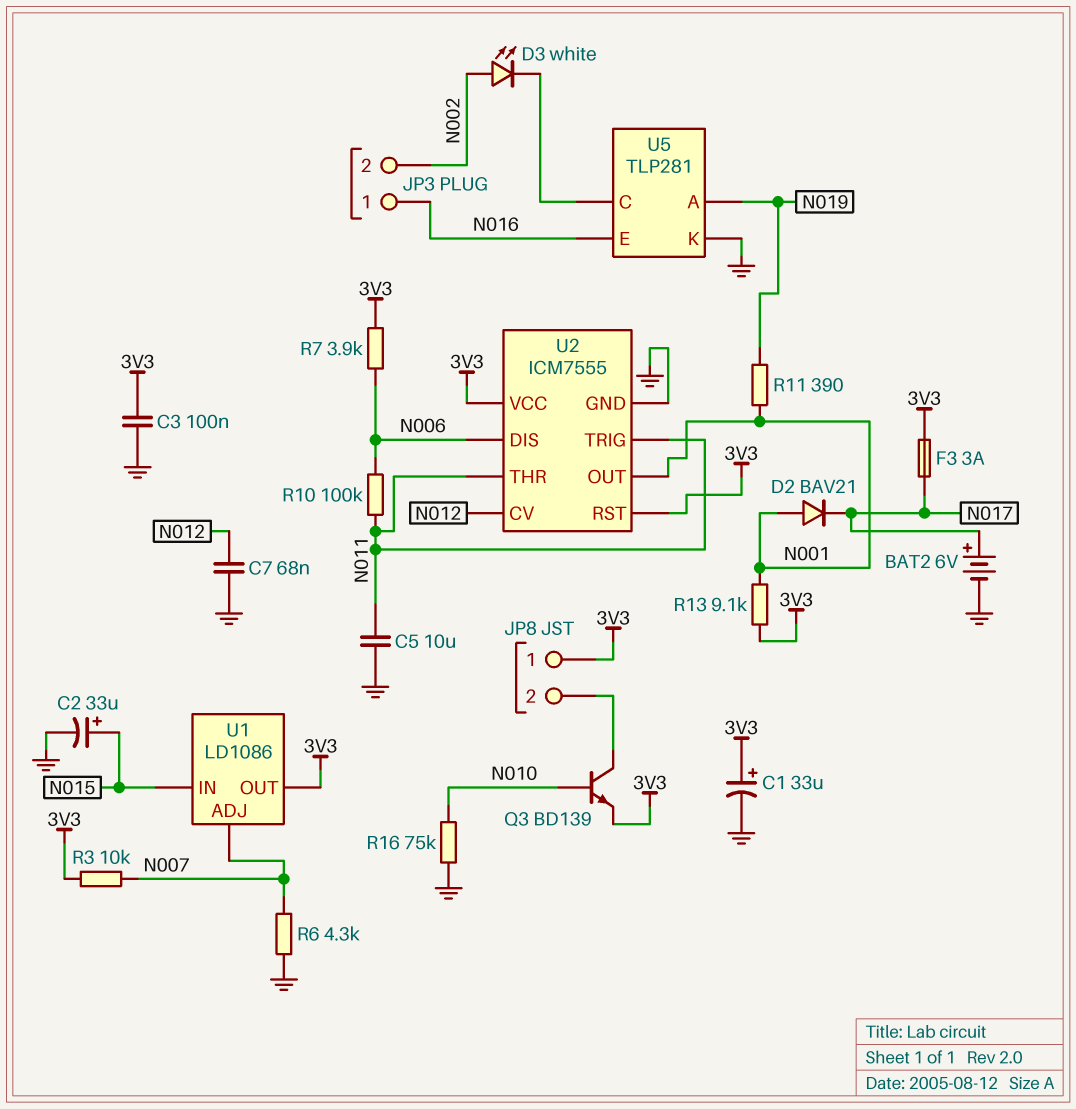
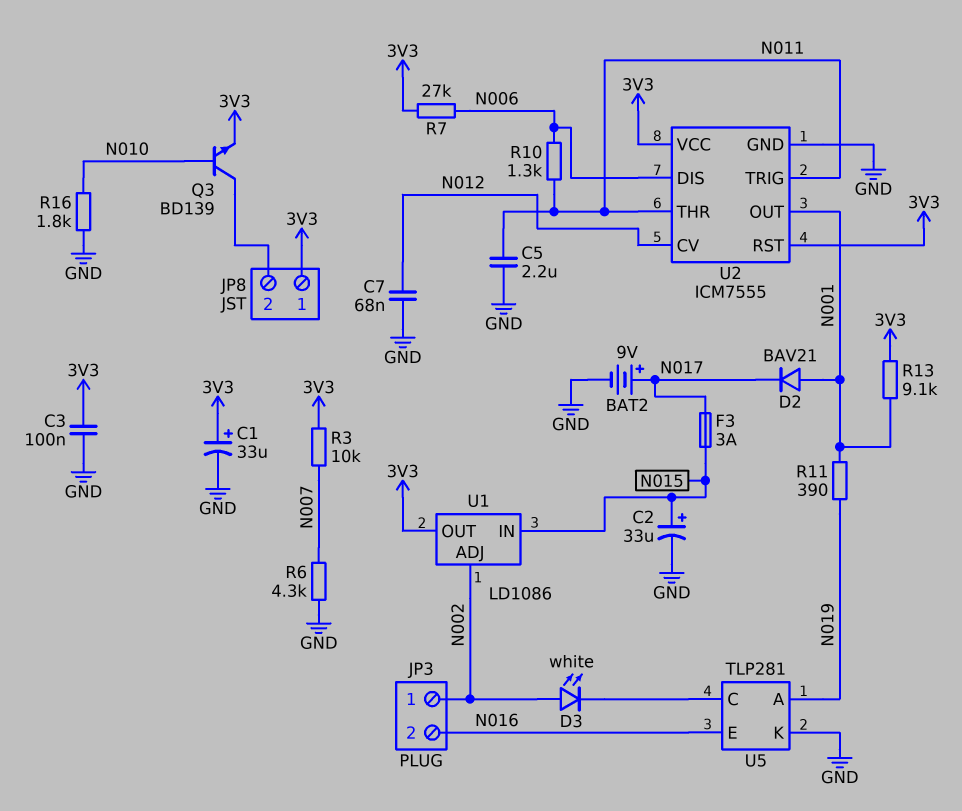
BAT2: 6V (plus N017, minus GND) -> 9V (plus N017, minus GND)
C5: 10uF (GND, N011) -> 2.2uF (GND, N011)
F3: 3A (3V3, N017) -> 3A (N015, N017)
JP3 pin 1: N016 -> N002
JP3 pin 2: N002 -> N016
R7: 3.9k (3V3, N006) -> 27k (3V3, N006)
R10: 100k (N006, N011) -> 1.3k (N006, N011)
R16: 75k (GND, N010) -> 1.8k (GND, N010)
U1 pin ADJ: N007 -> N002

